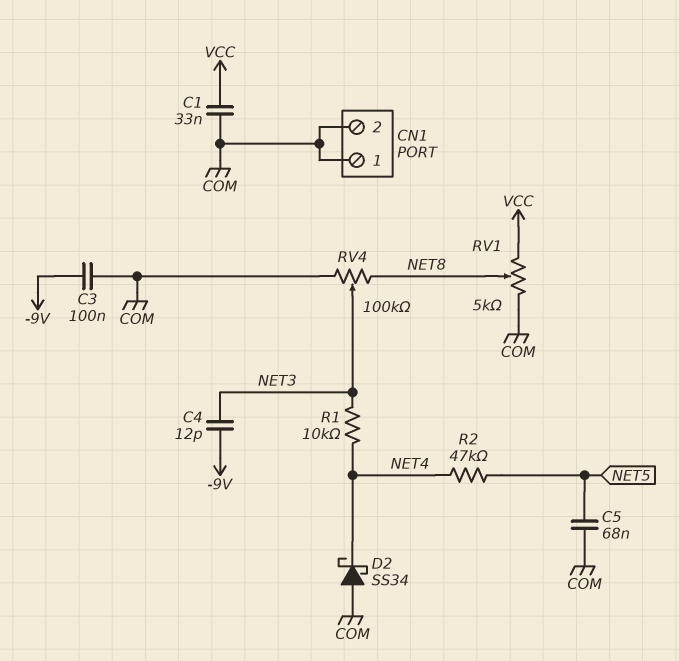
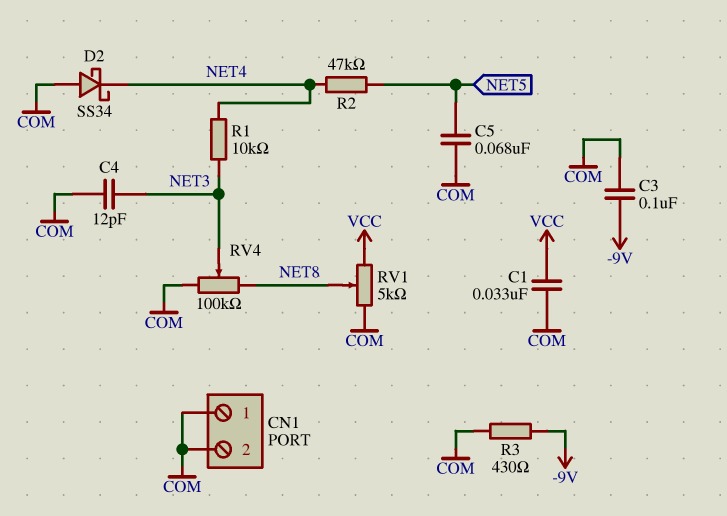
C4: 12pF (-9V, NET3) -> 12pF (COM, NET3)
R3: none -> 430 (-9V, COM)

